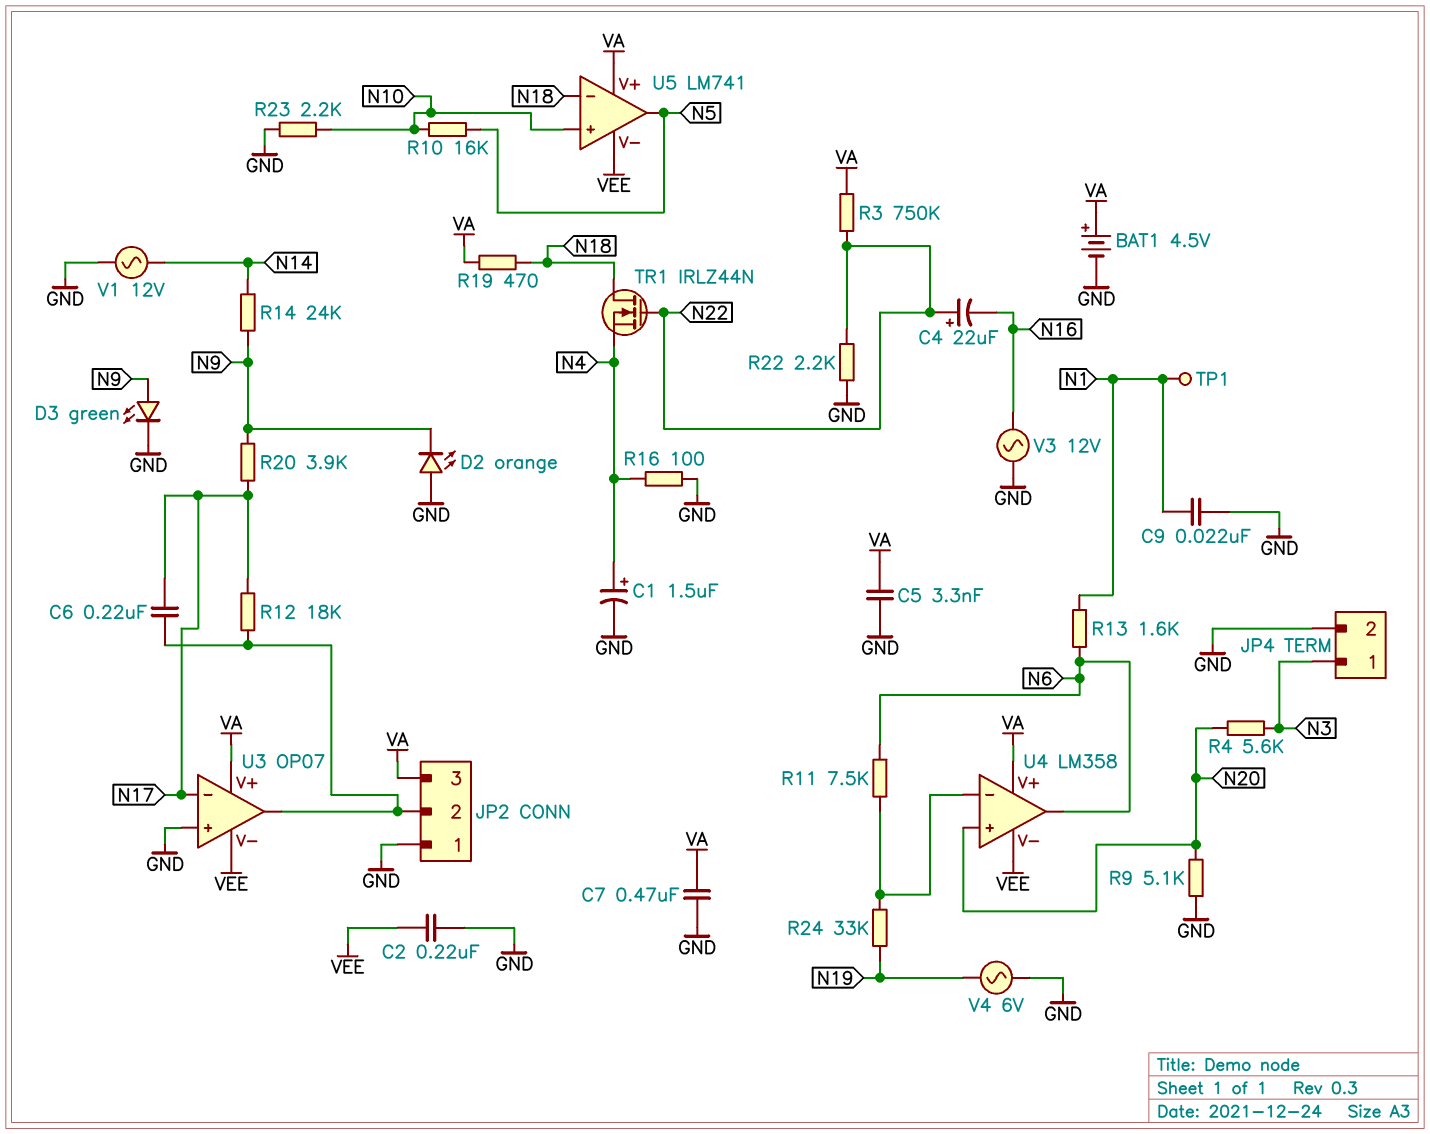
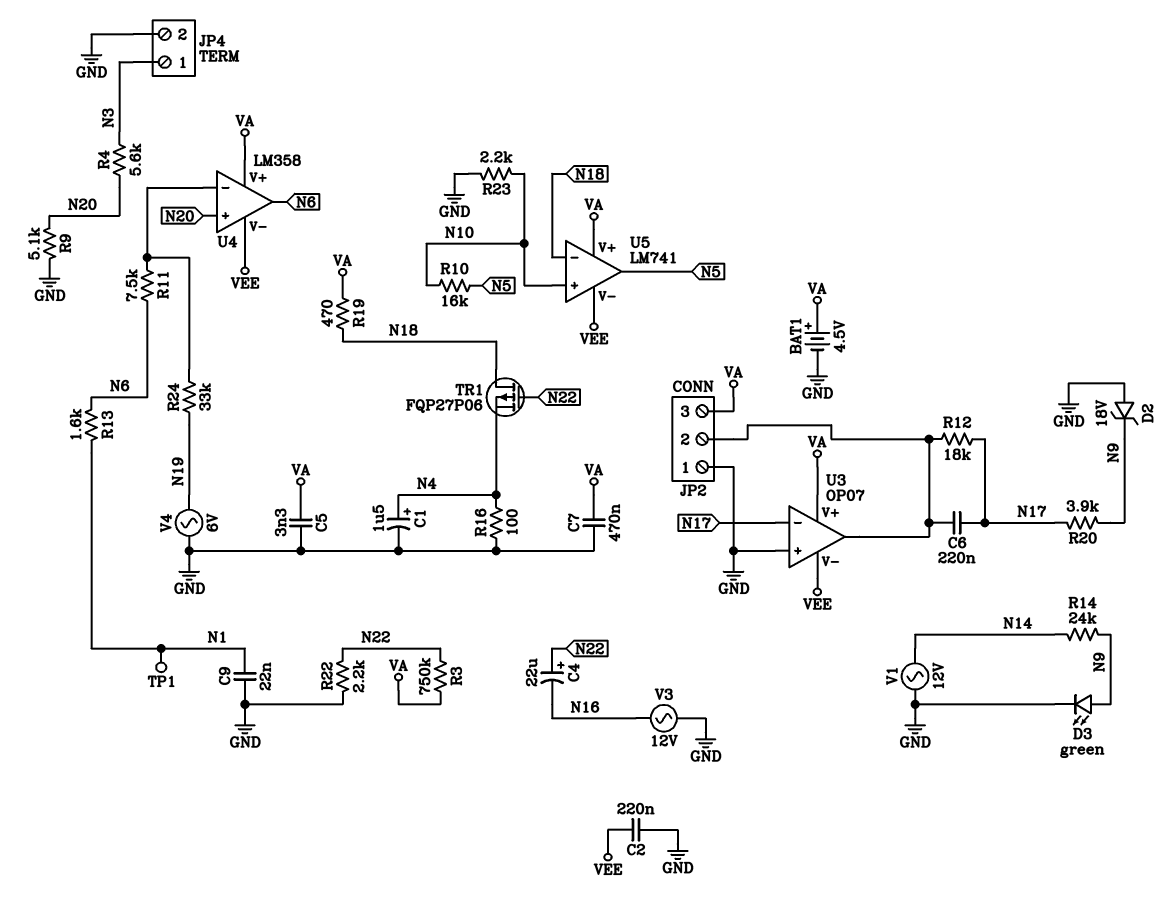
D2: LED orange (A GND, K N9) -> zener 18V (A GND, K N9)
TR1: NMOS IRLZ44N (G N22, D N18, S N4) -> PMOS FQP27P06 (G N22, D N18, S N4)

